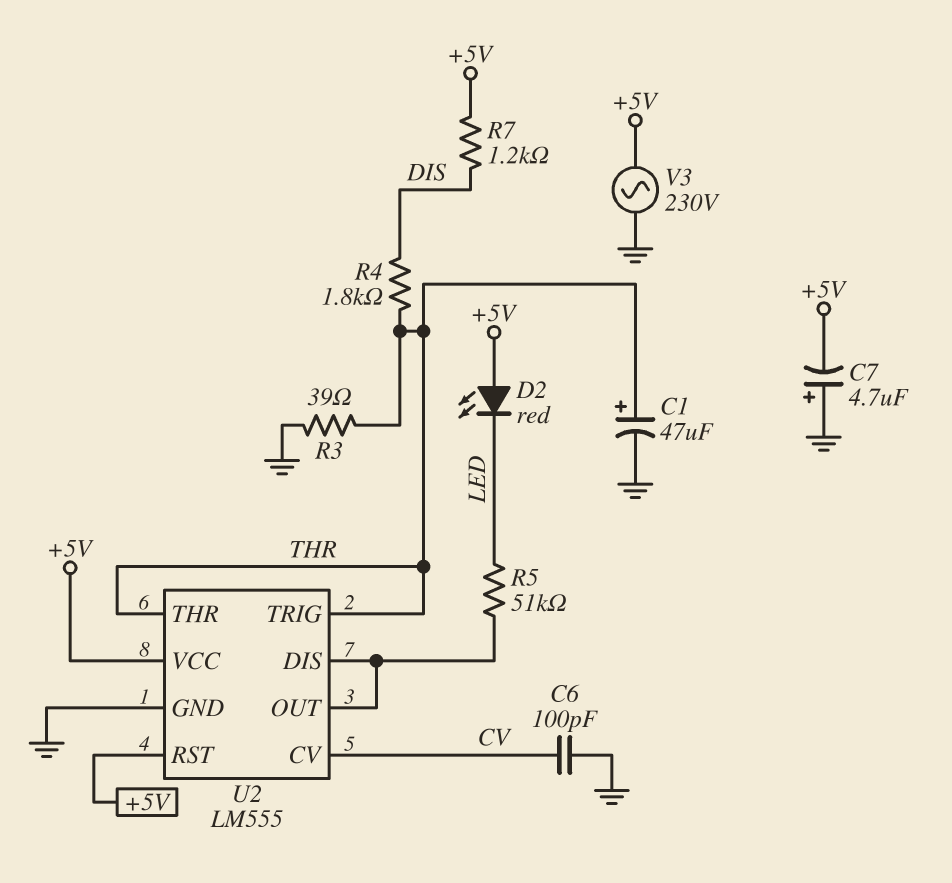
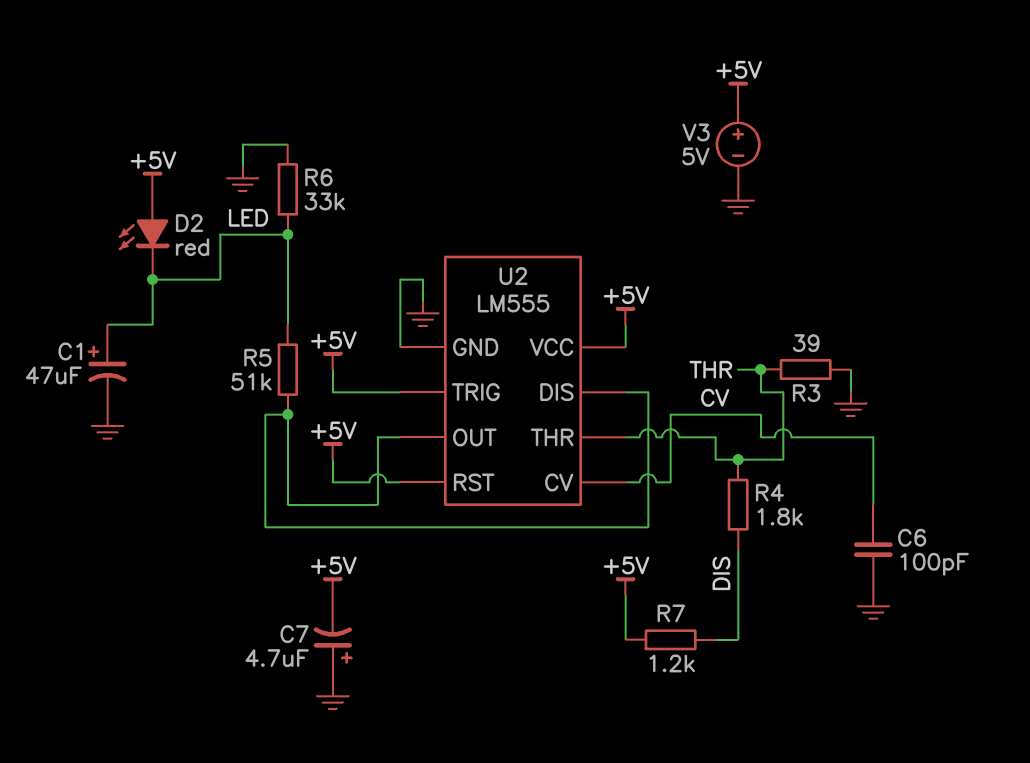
C1: 47uF (plus THR, minus GND) -> 47uF (plus LED, minus GND)
R6: none -> 33k (GND, LED)
U2 pin TRIG: THR -> +5V
V3: AC 230V (+5V, GND) -> 5V (plus +5V, minus GND)

